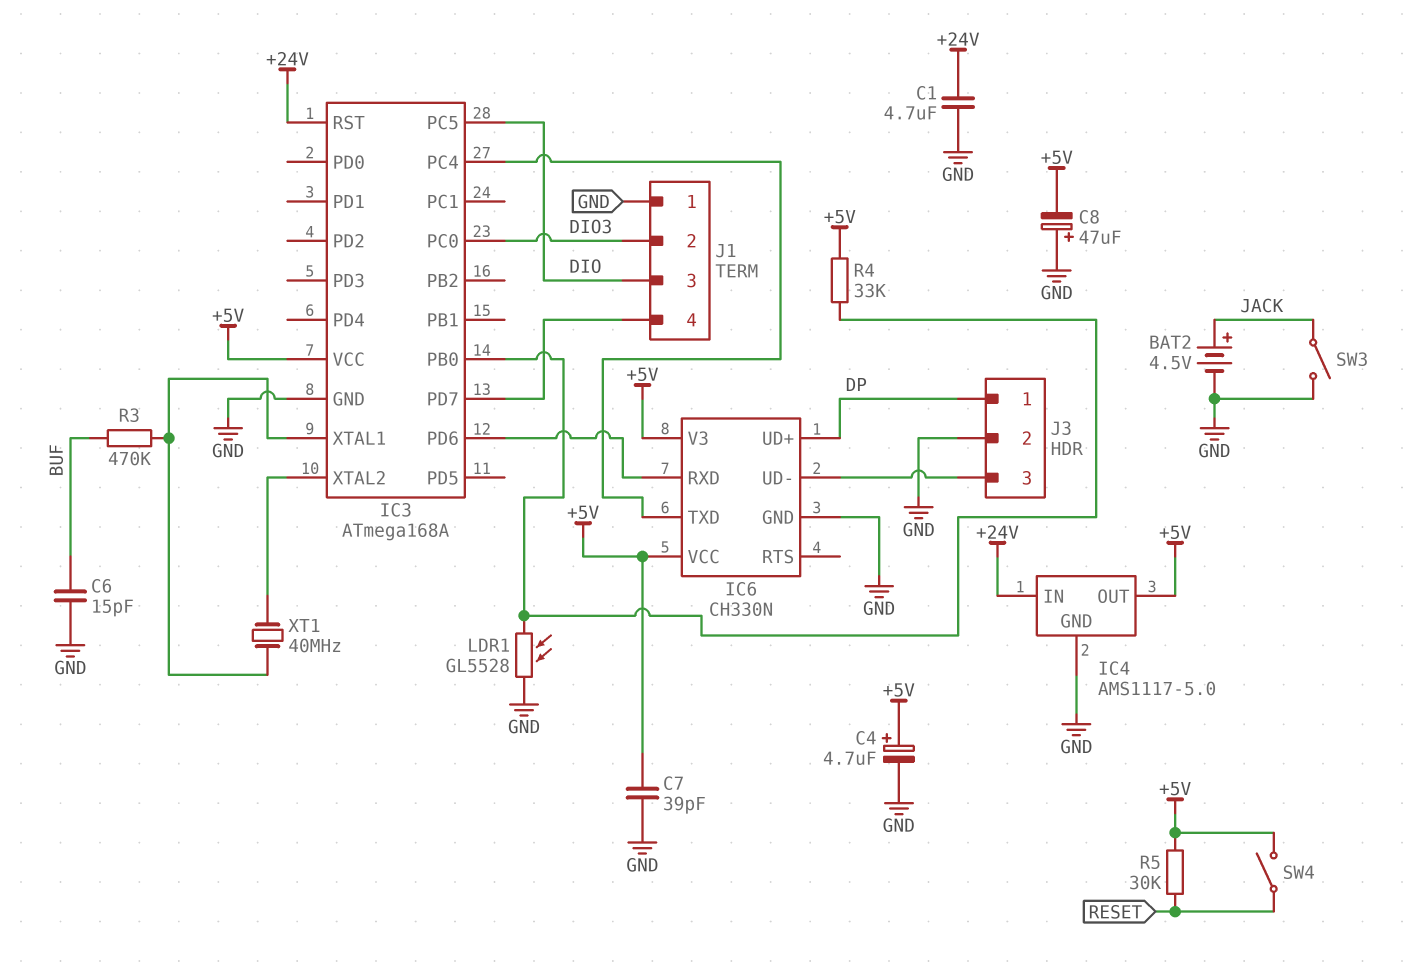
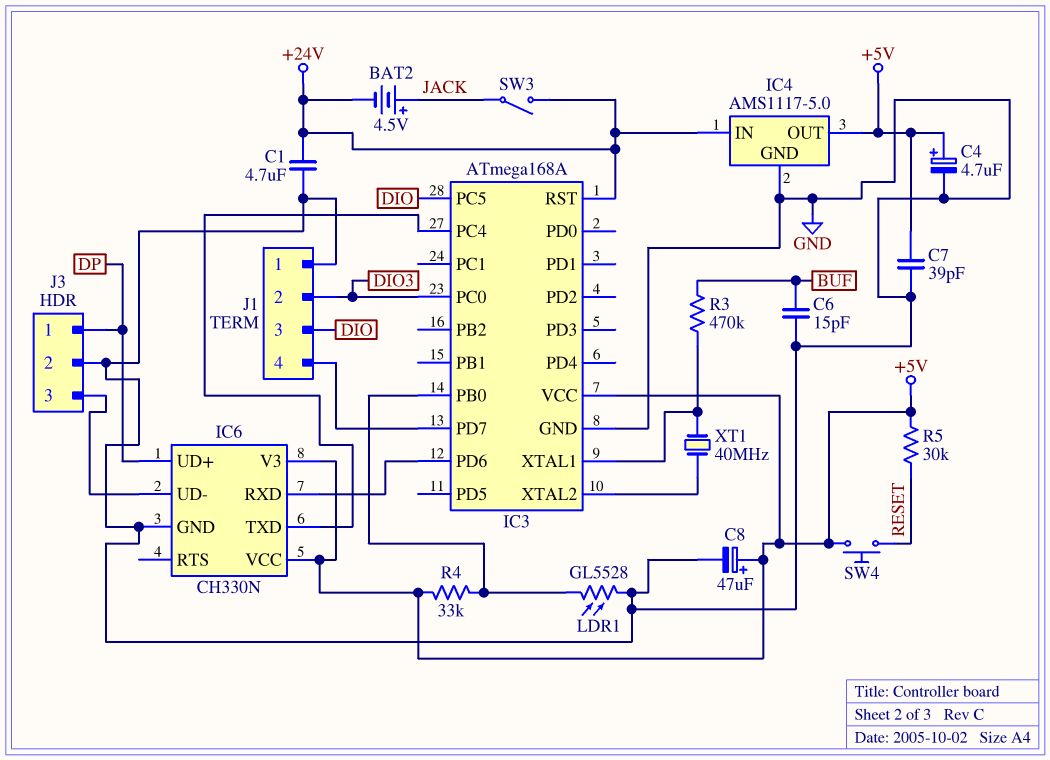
BAT2: 4.5V (plus JACK, minus GND) -> 4.5V (plus JACK, minus +24V)
C8: 47uF (plus GND, minus +5V) -> 47uF (plus +5V, minus GND)
SW3: switch (GND, JACK) -> switch (+24V, JACK)
SW4: switch (+5V, RESET) -> button (+5V, RESET)

